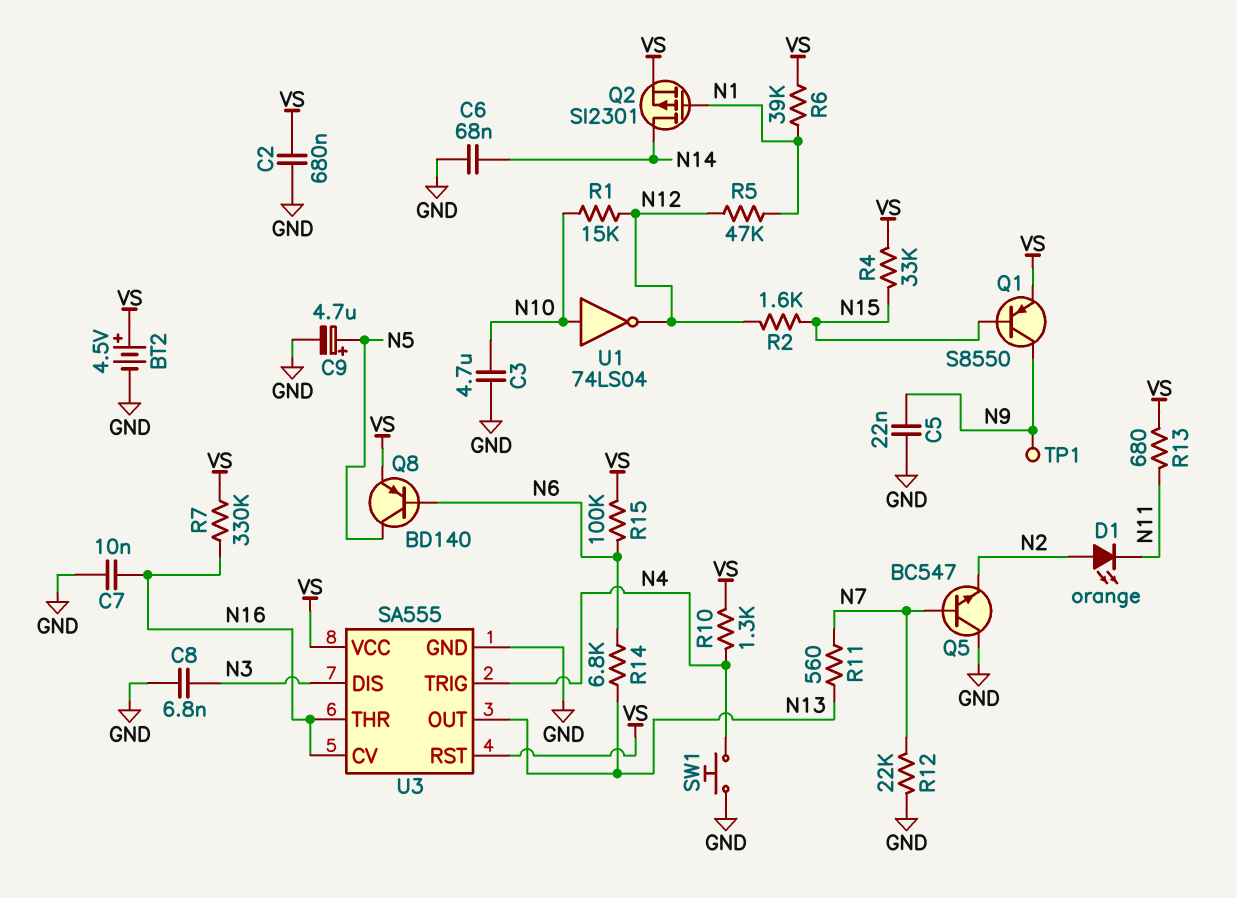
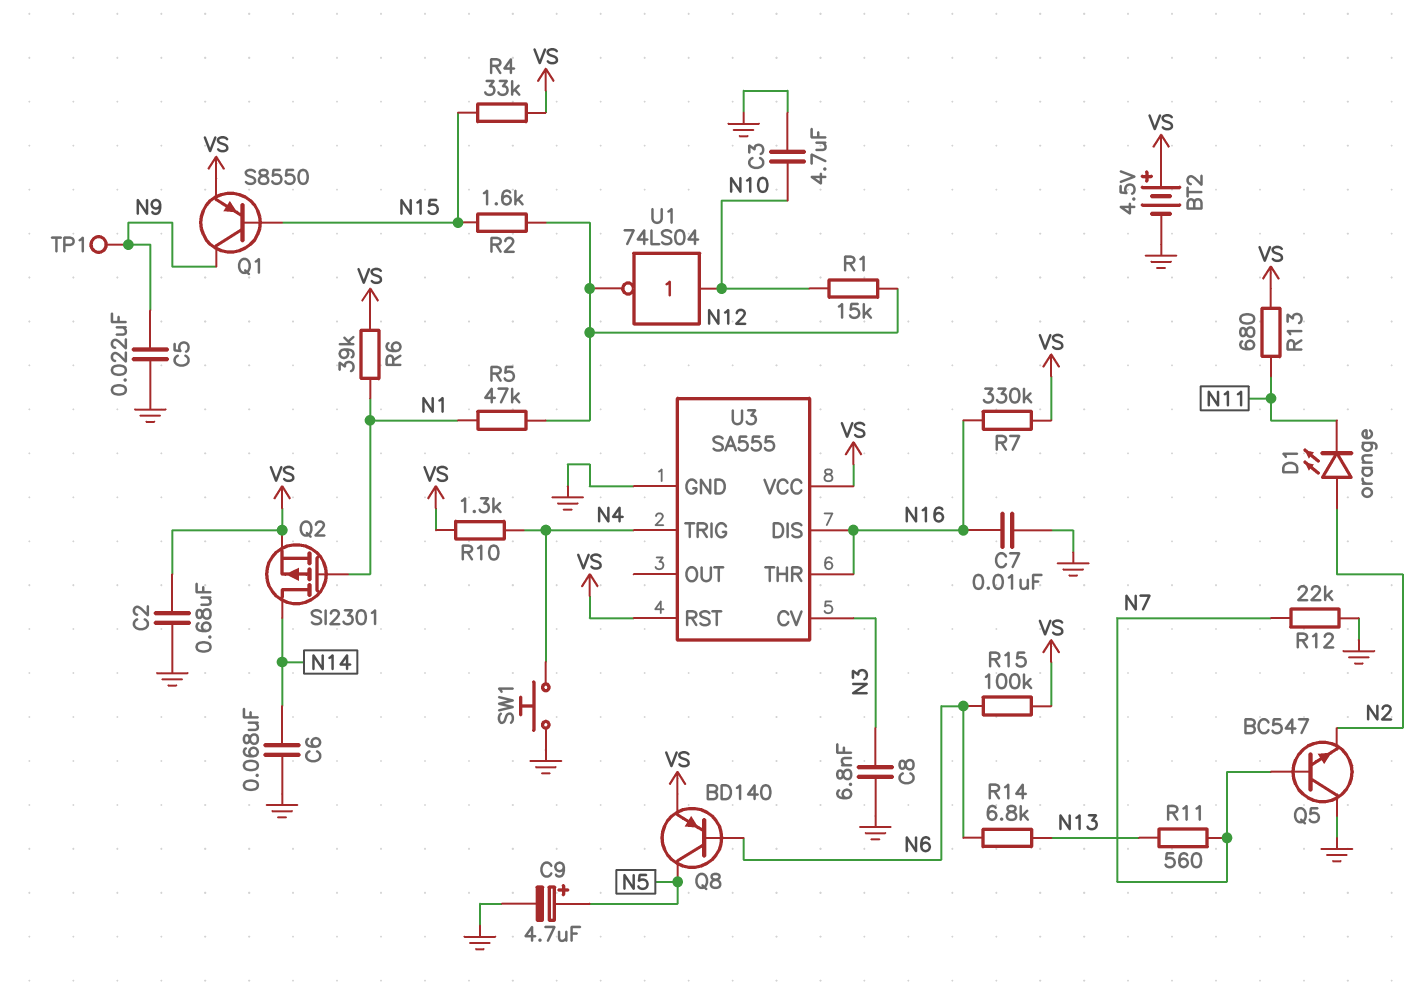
U3 pin CV: N16 -> N3
U3 pin DIS: N3 -> N16
U3 pin OUT: N13 -> none

